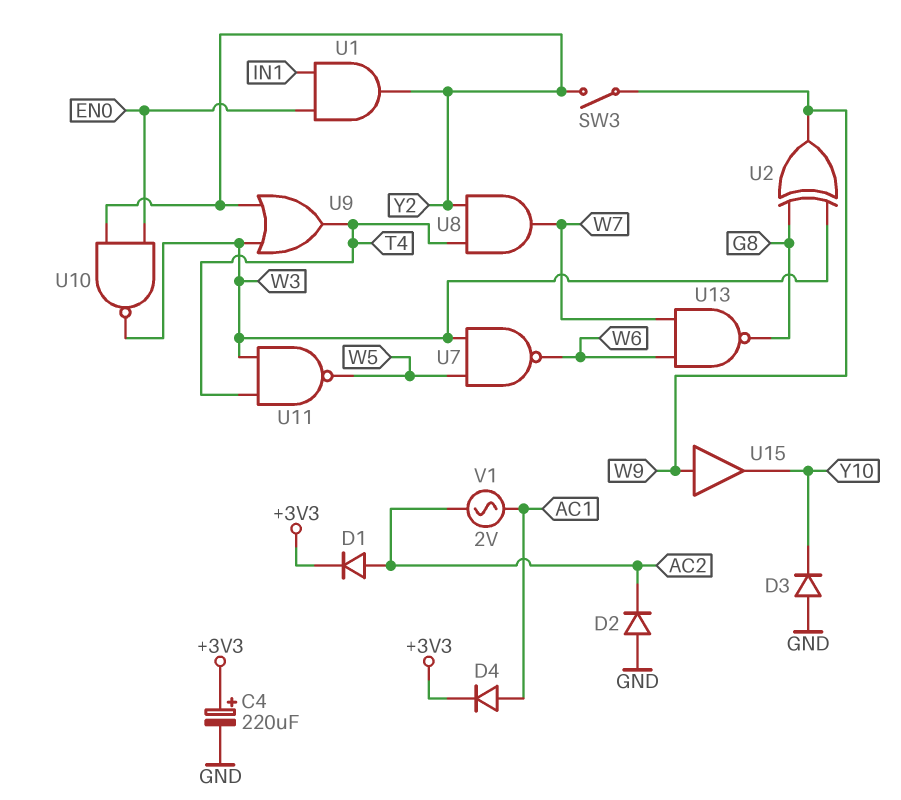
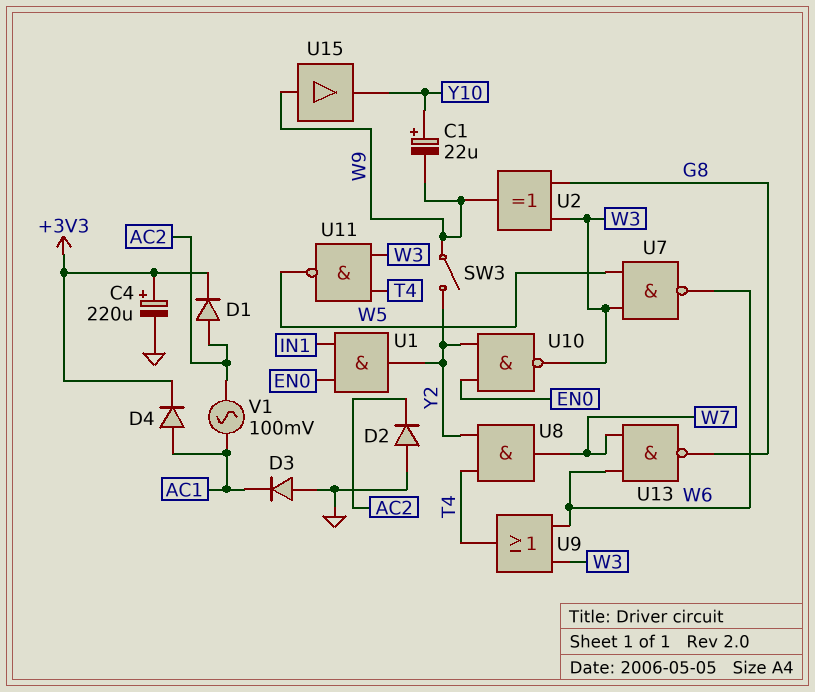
C1: none -> 22uF (plus Y10, minus W9)
D3: diode (A GND, K Y10) -> diode (A GND, K AC1)
U9: OR (in W3, in Y2, out T4) -> OR (in W3, in W6, out T4)
V1: AC 2V (AC1, AC2) -> AC 100mV (AC1, AC2)

